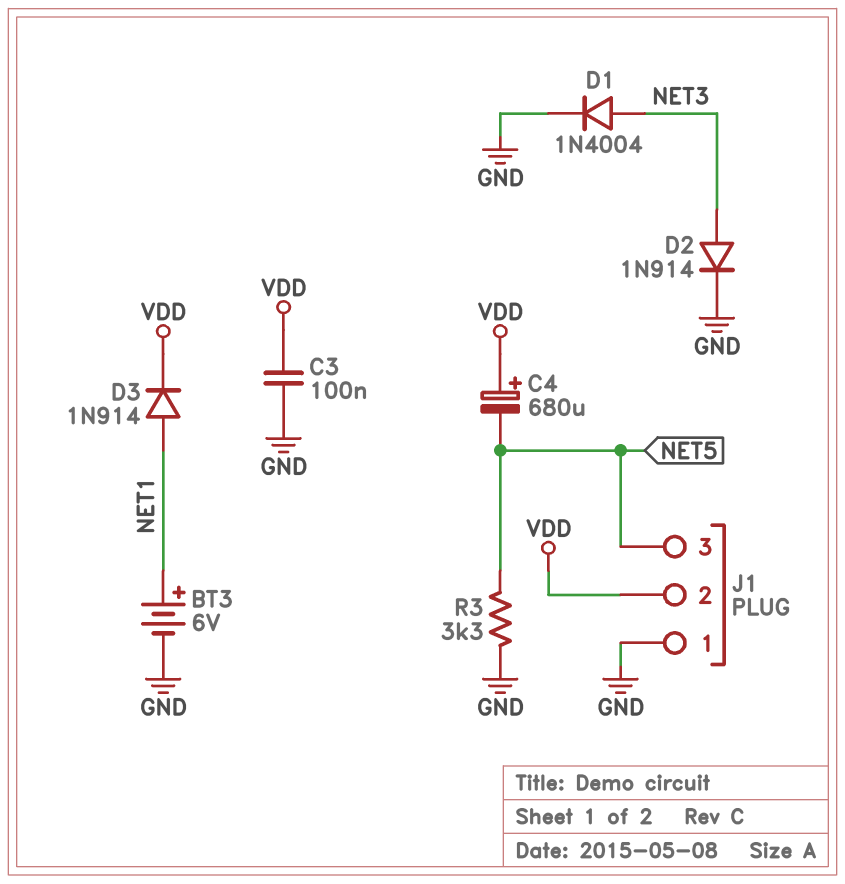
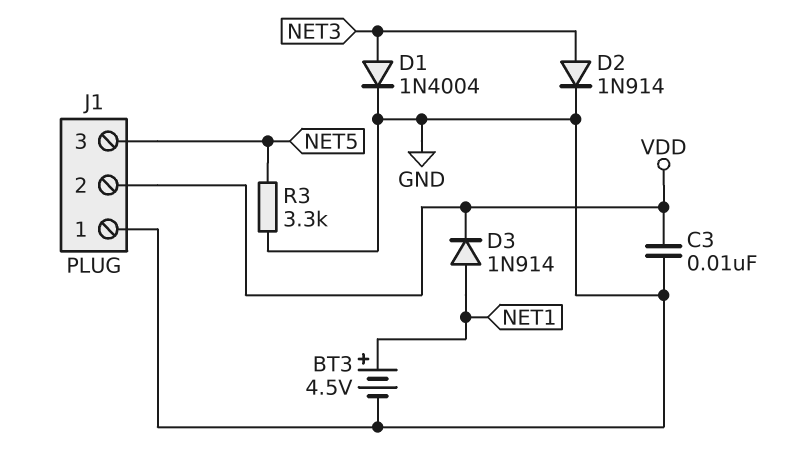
BT3: 6V (plus NET1, minus GND) -> 4.5V (plus NET1, minus GND)
C3: 100nF (GND, VDD) -> 10nF (GND, VDD)
C4: 680uF (plus VDD, minus NET5) -> none

